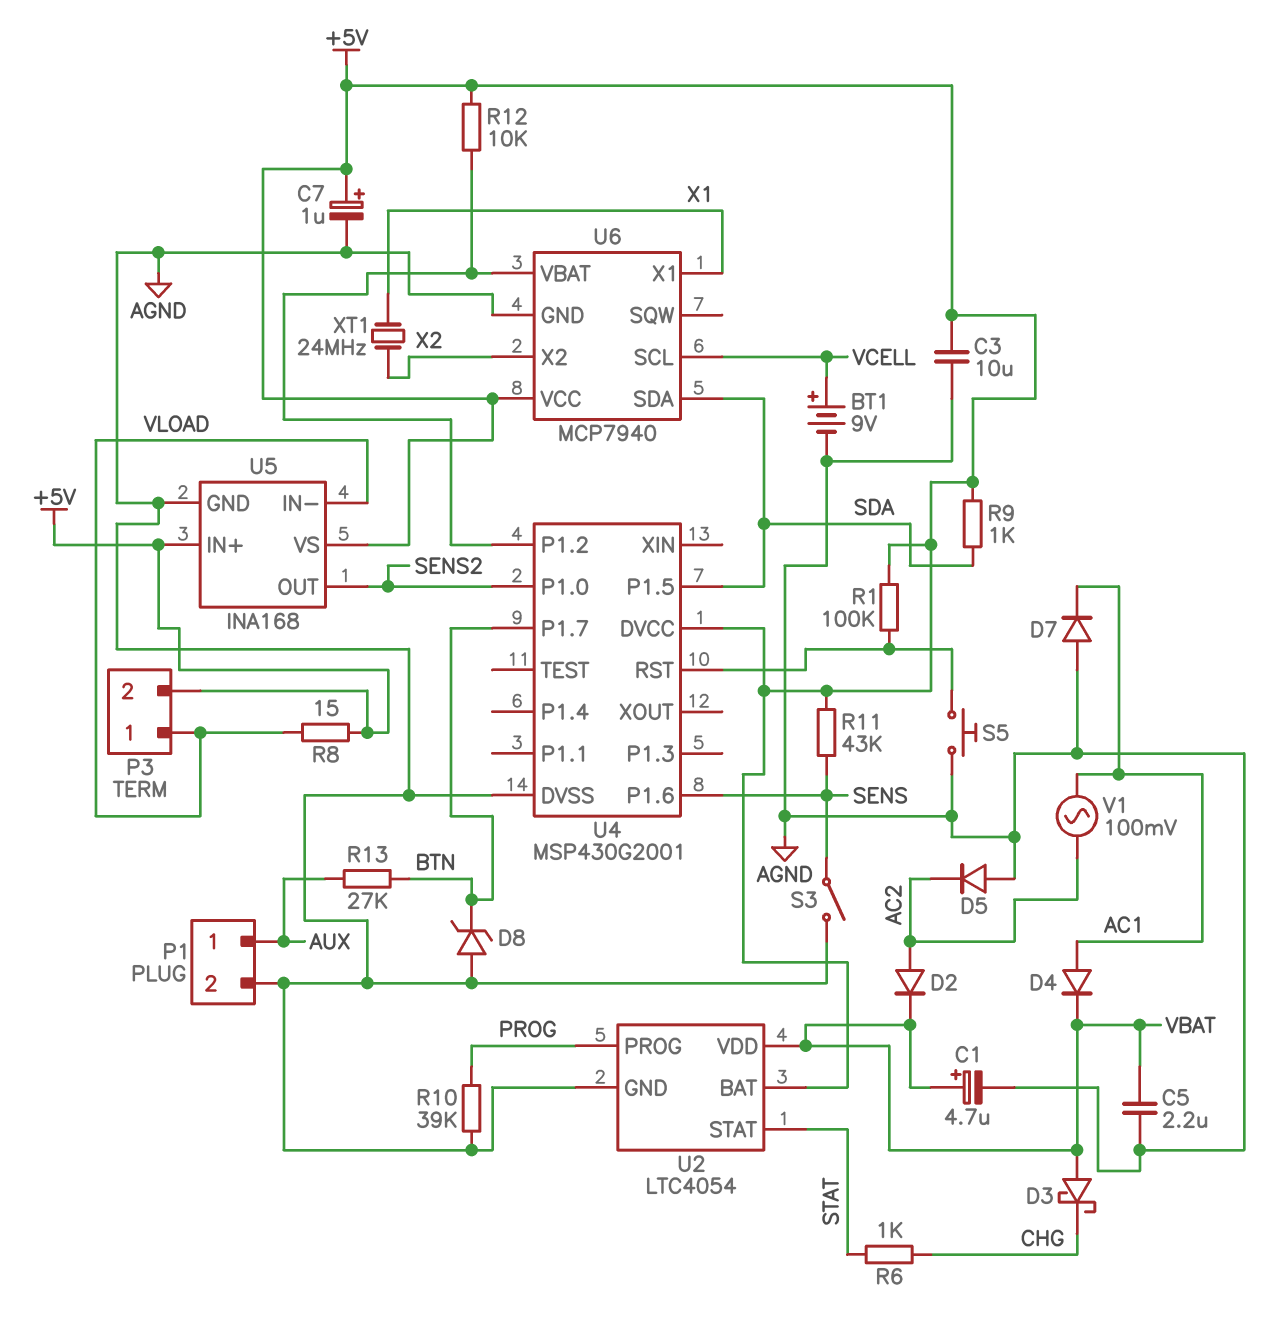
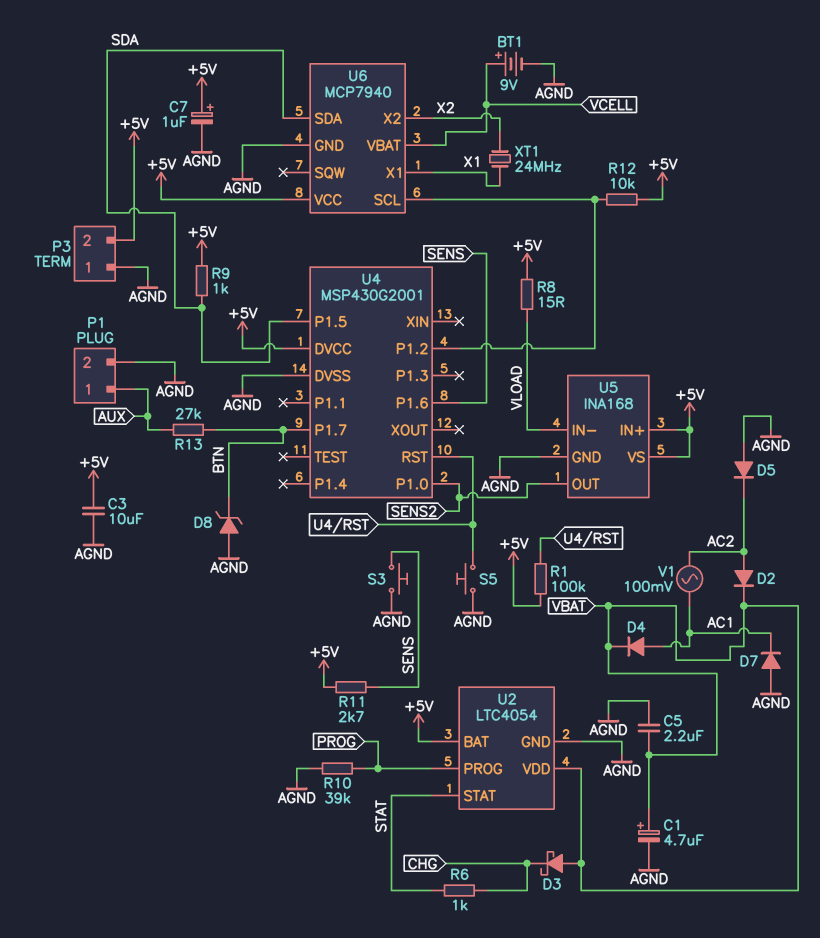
P3 pin 1: VLOAD -> AGND
R11: 43k (+5V, SENS) -> 2.7k (+5V, SENS)
S3: switch (AGND, SENS) -> button (AGND, SENS)
U6 pin SCL: VCELL -> U4/P1.2
U6 pin VBAT: U4/P1.2 -> VCELL

